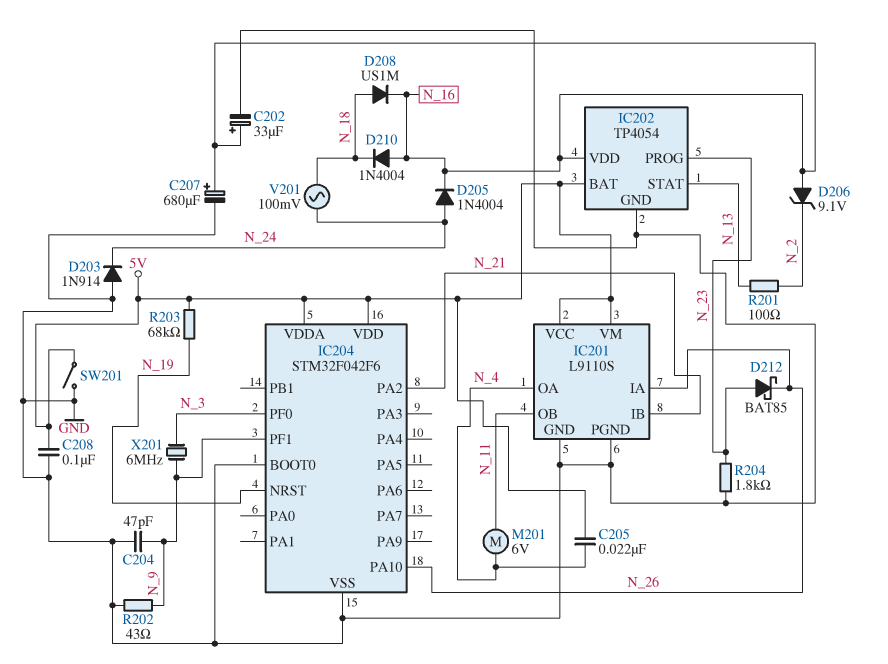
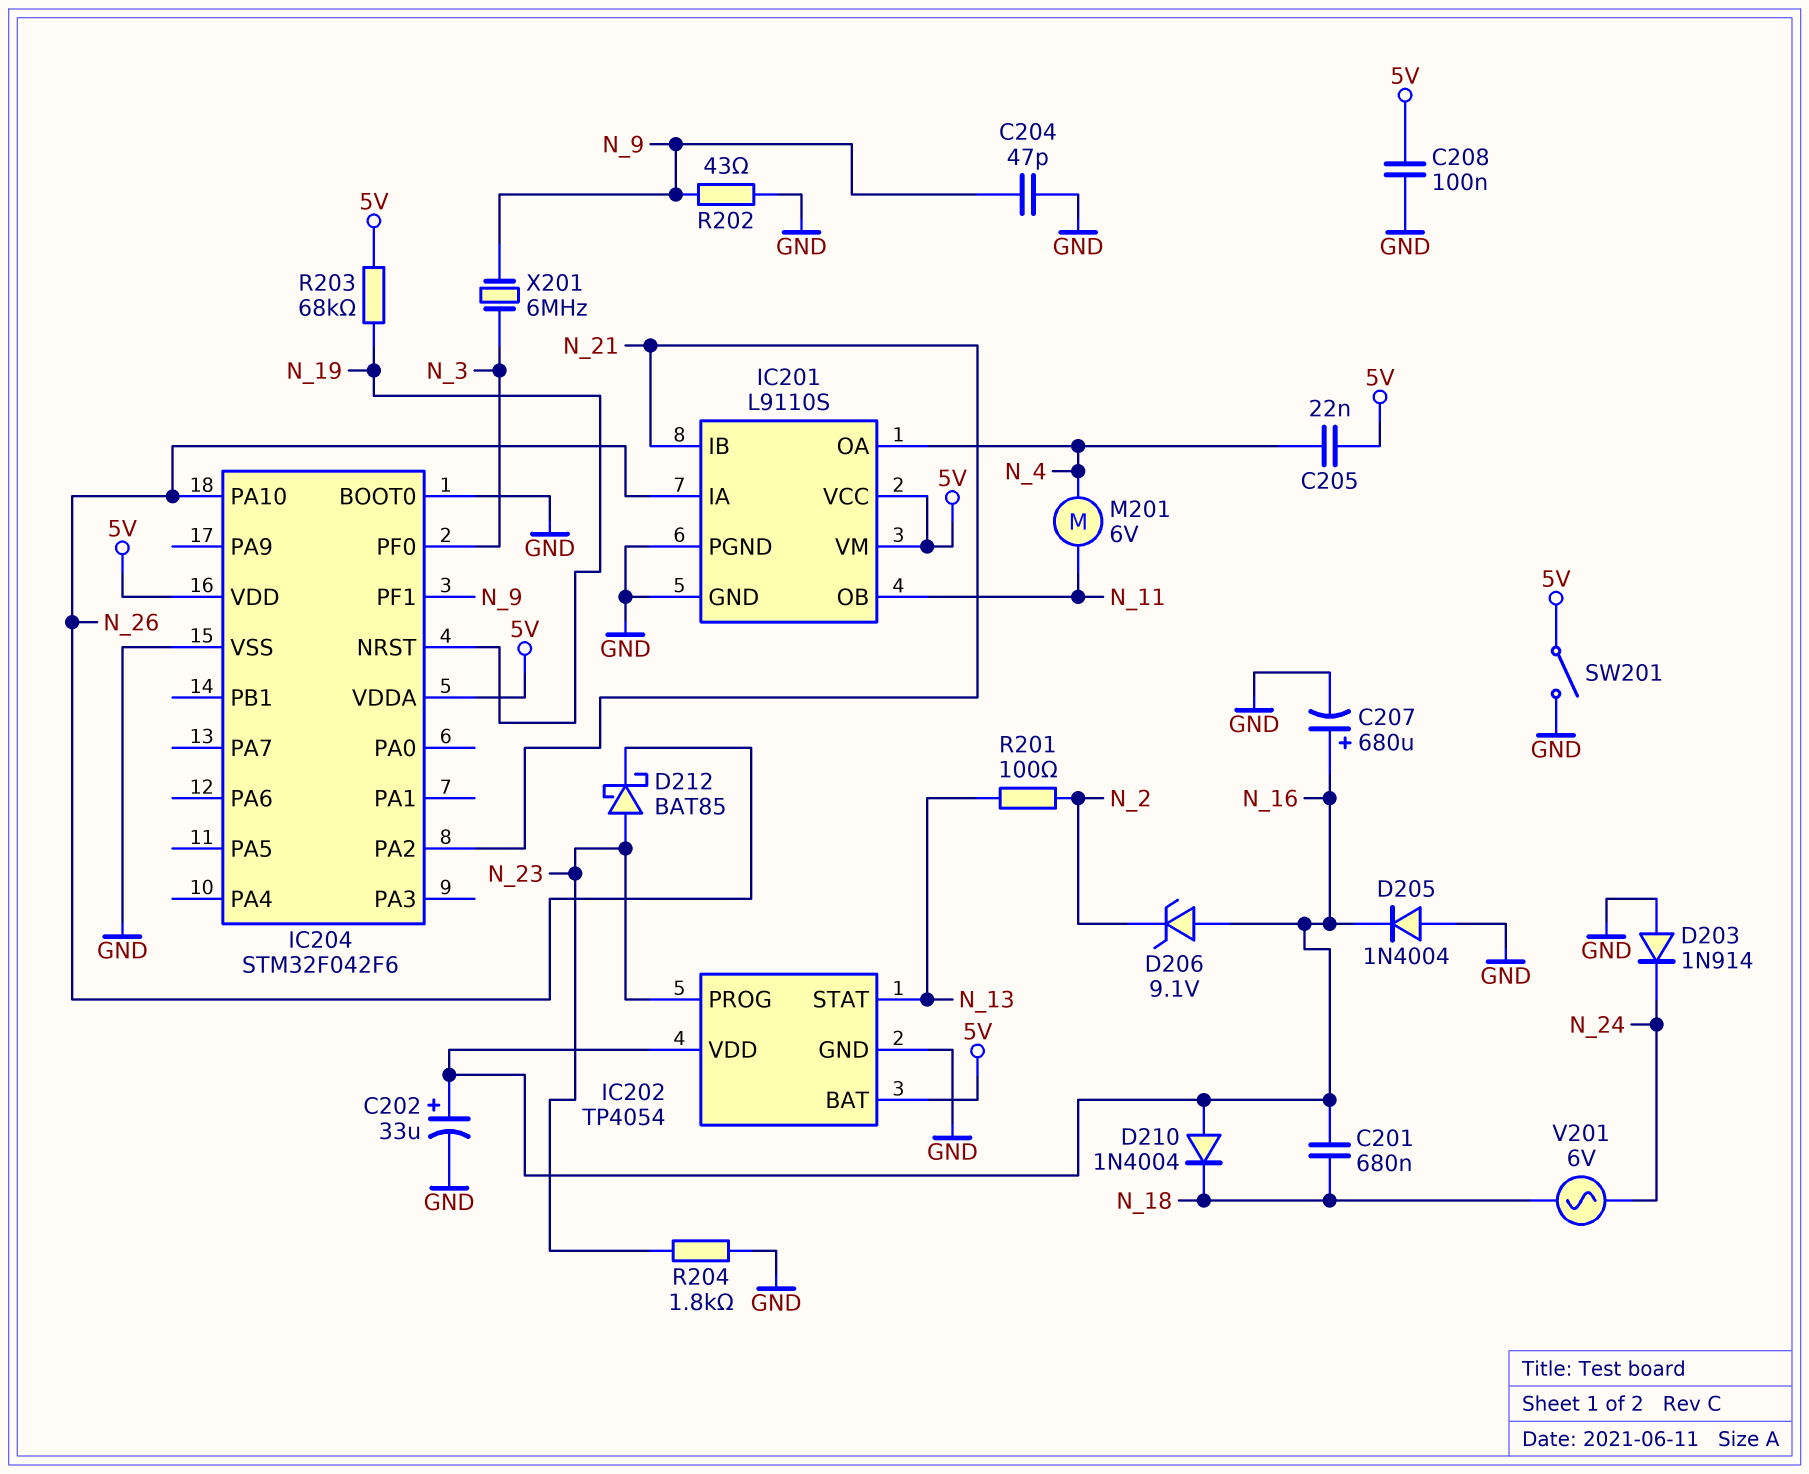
C201: none -> 680nF (N_16, N_18)
D205: diode 1N4004 (A N_24, K N_16) -> diode 1N4004 (A GND, K N_16)
D208: diode US1M (A N_18, K N_16) -> none
V201: AC 100mV (N_18, N_24) -> AC 6V (N_18, N_24)

